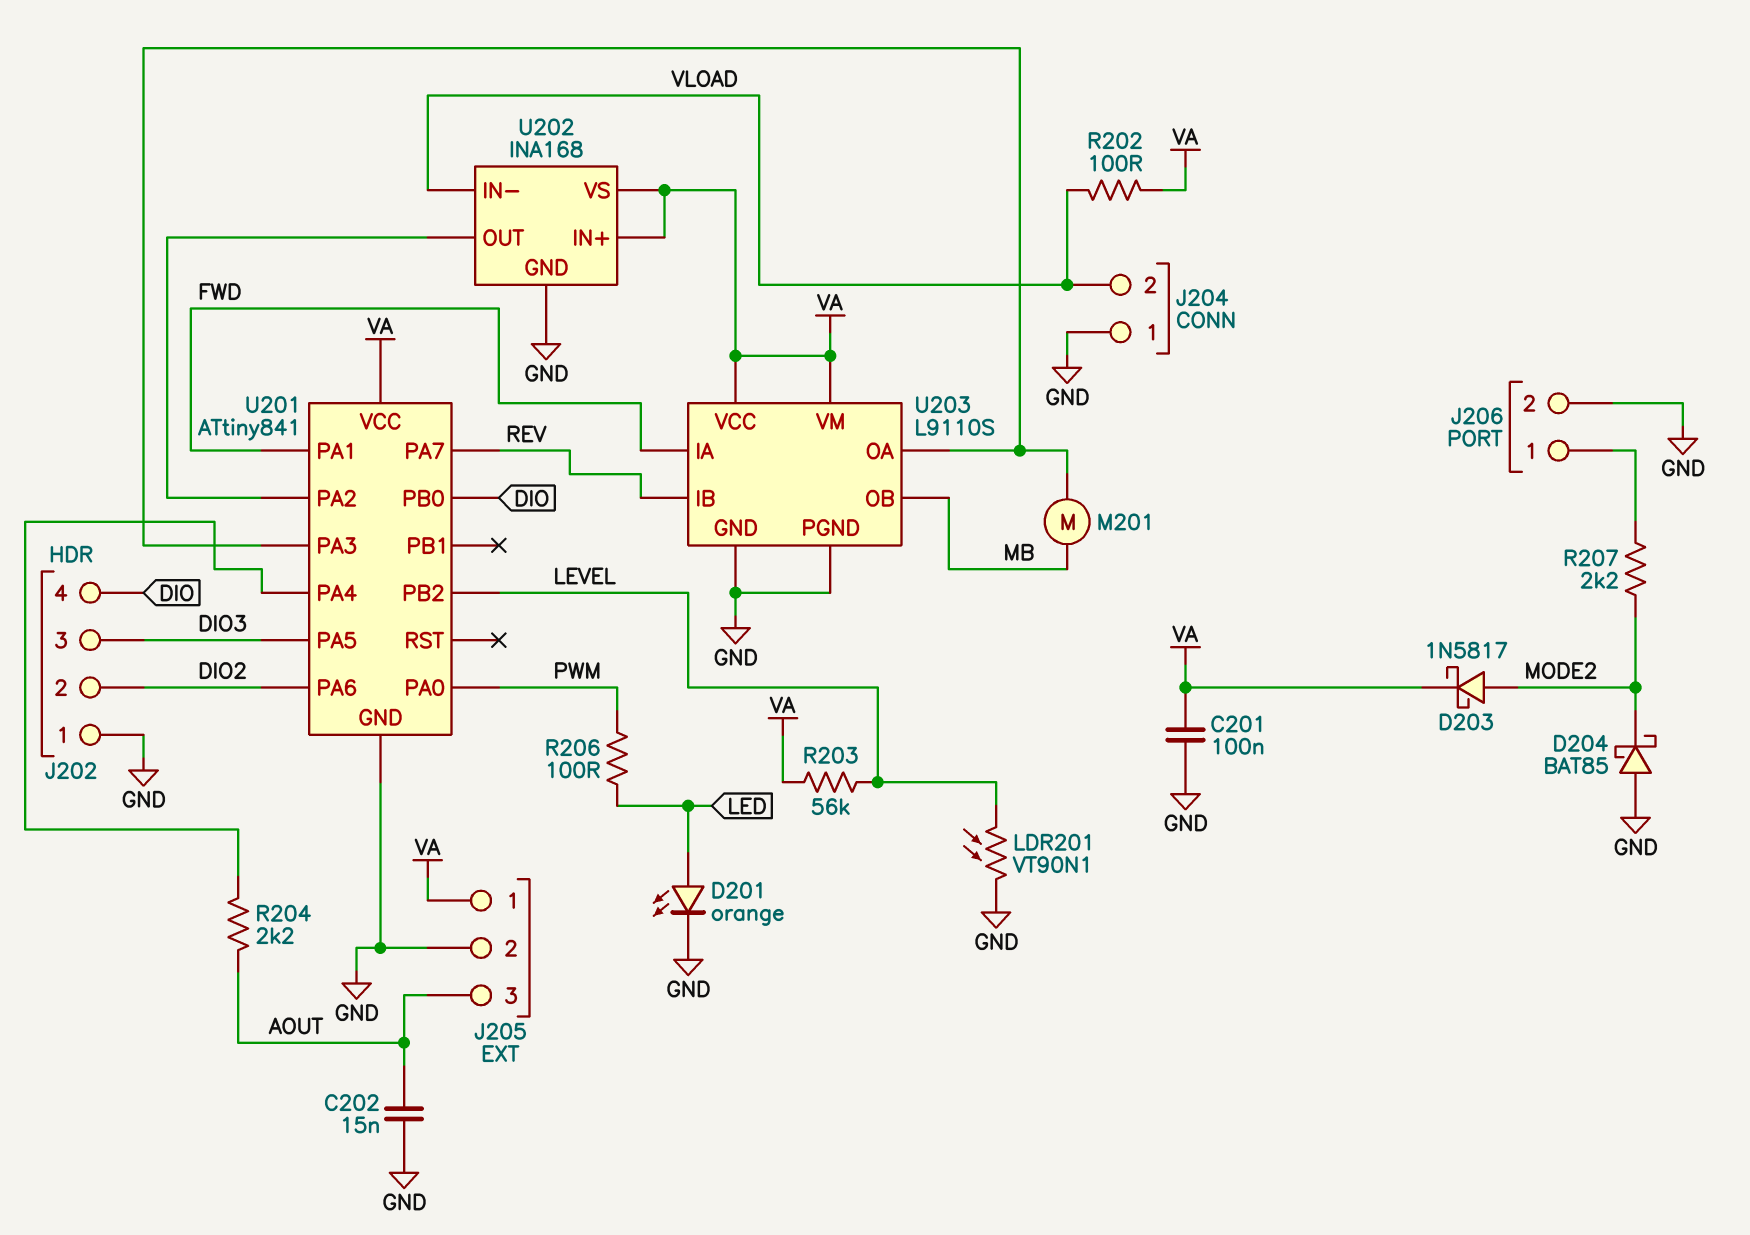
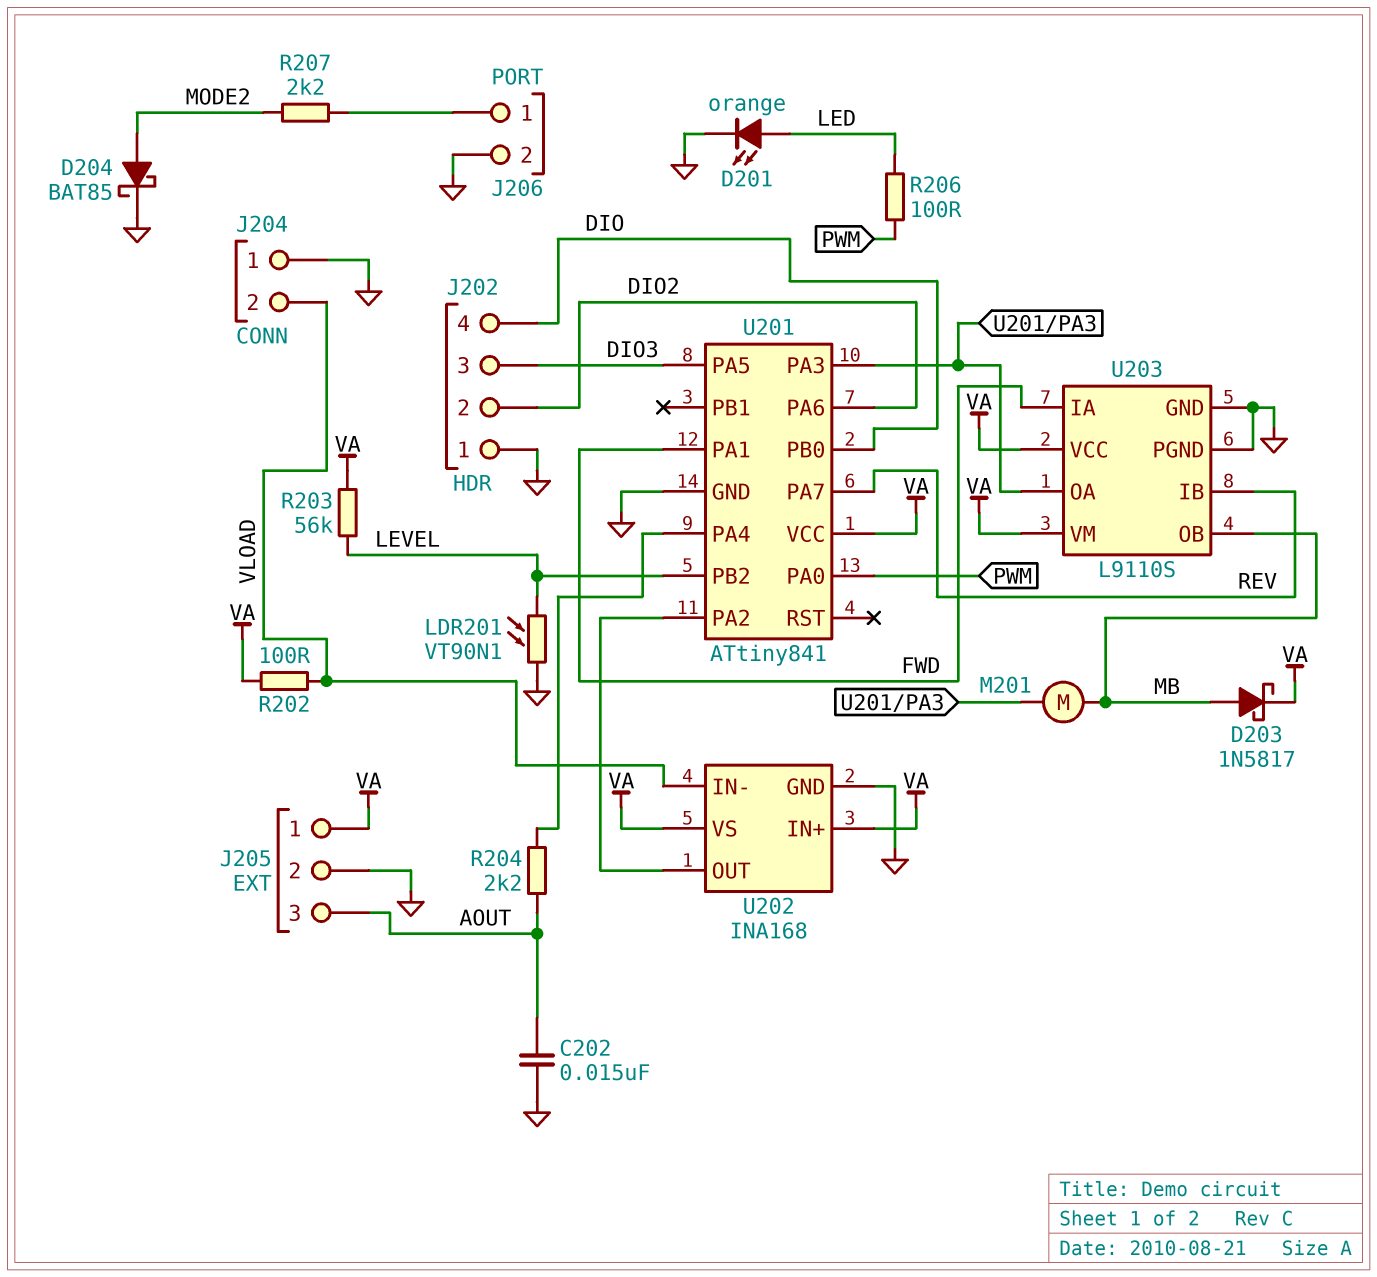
C201: 100nF (GND, VA) -> none
D203: schottky 1N5817 (A MODE2, K VA) -> schottky 1N5817 (A MB, K VA)
D204: schottky BAT85 (A GND, K MODE2) -> schottky BAT85 (A MODE2, K GND)

